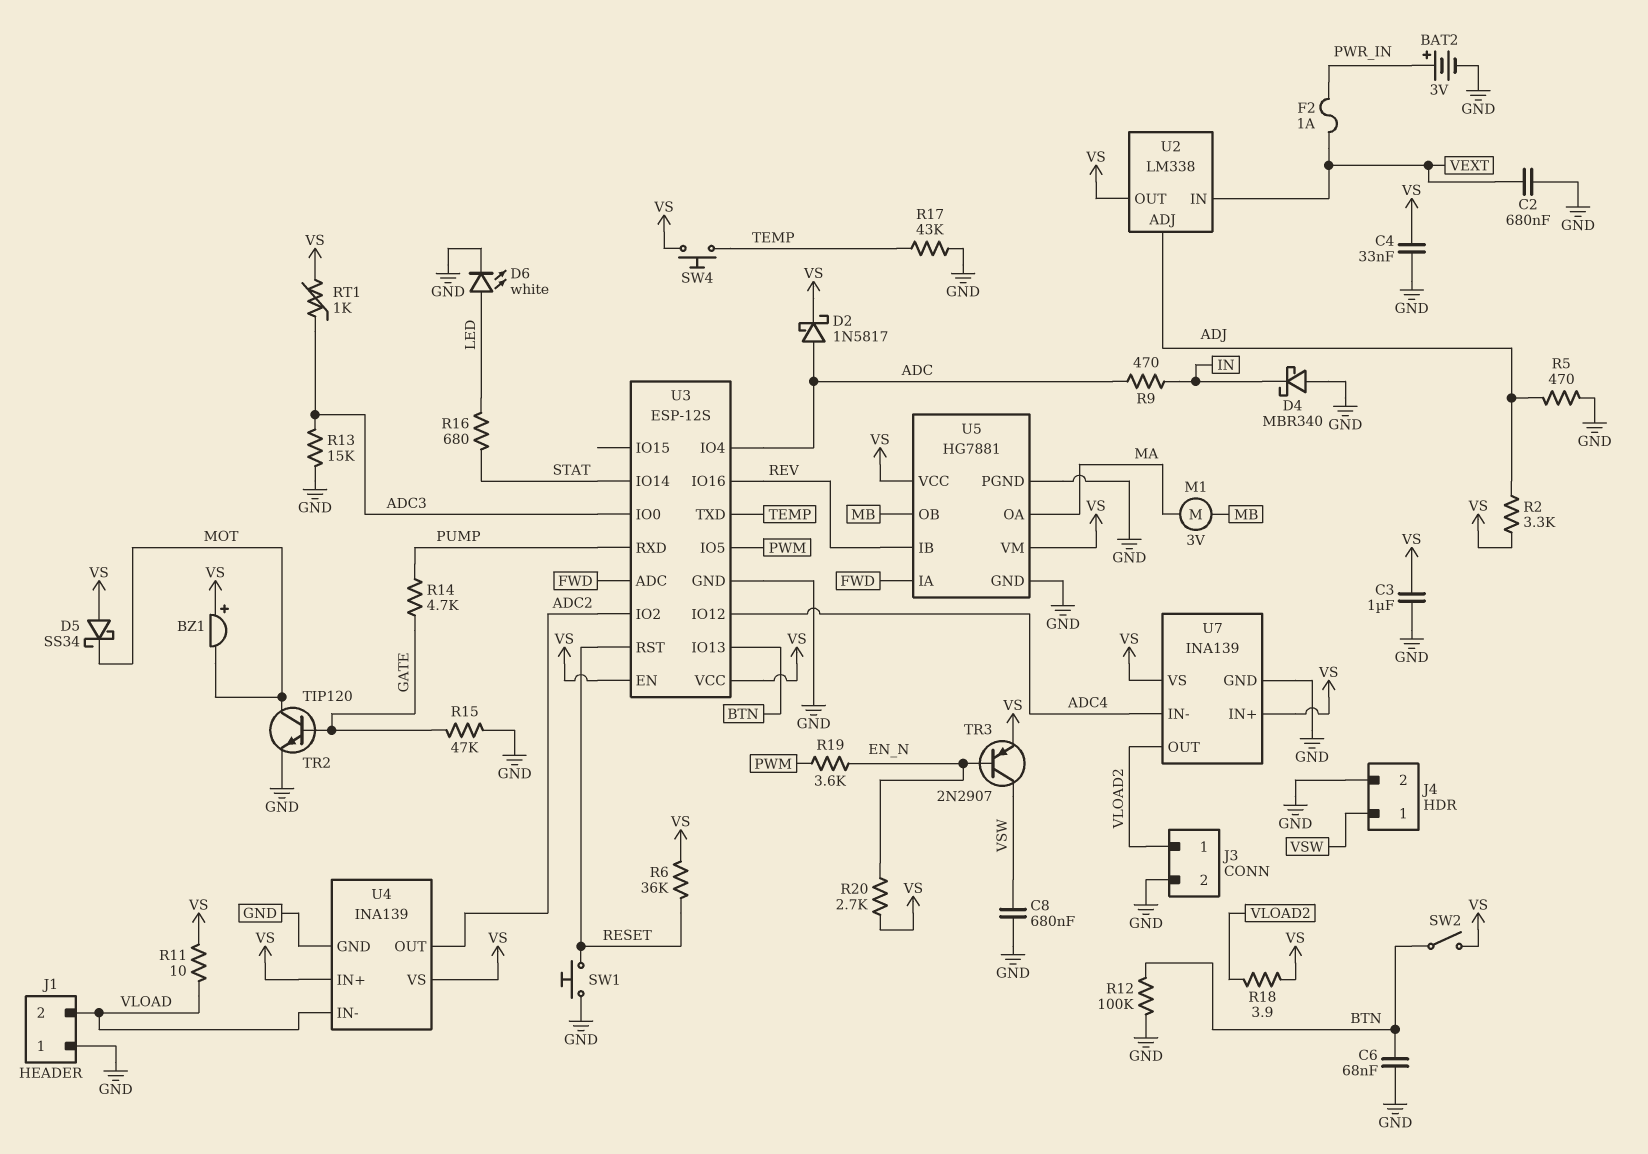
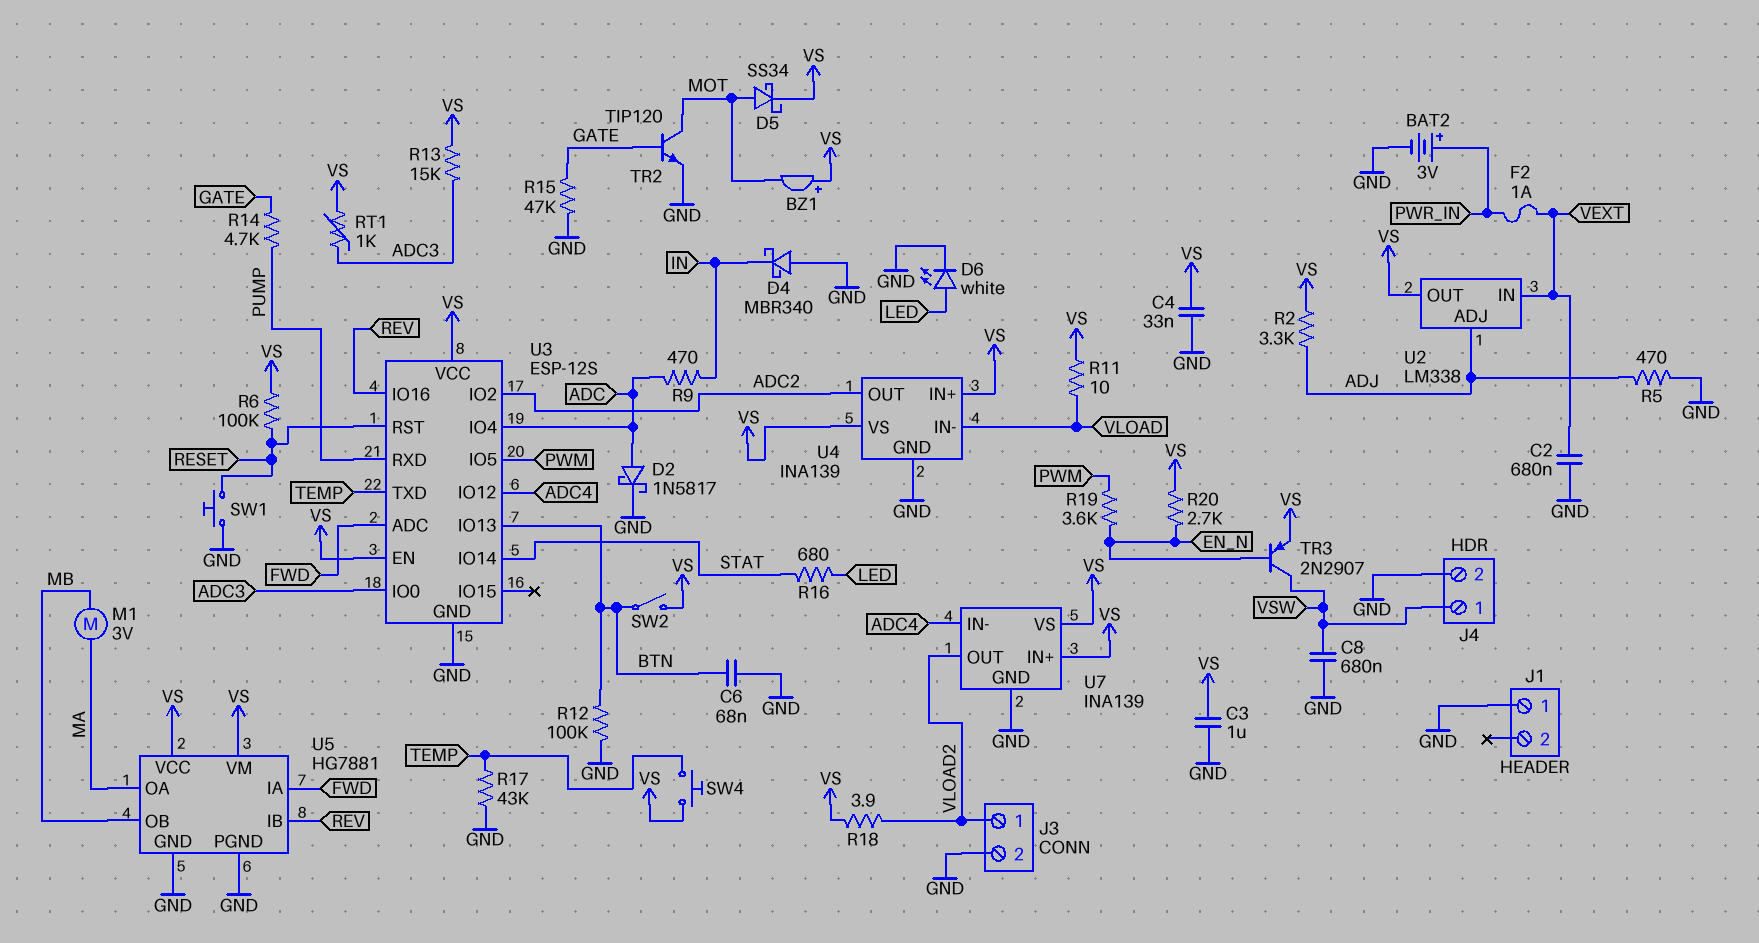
D2: schottky 1N5817 (A ADC, K VS) -> schottky 1N5817 (A ADC, K GND)
D5: schottky SS34 (A VS, K MOT) -> schottky SS34 (A MOT, K VS)
J1 pin 2: VLOAD -> none
R6: 36k (RESET, VS) -> 100k (RESET, VS)
R13: 15k (ADC3, GND) -> 15k (ADC3, VS)

